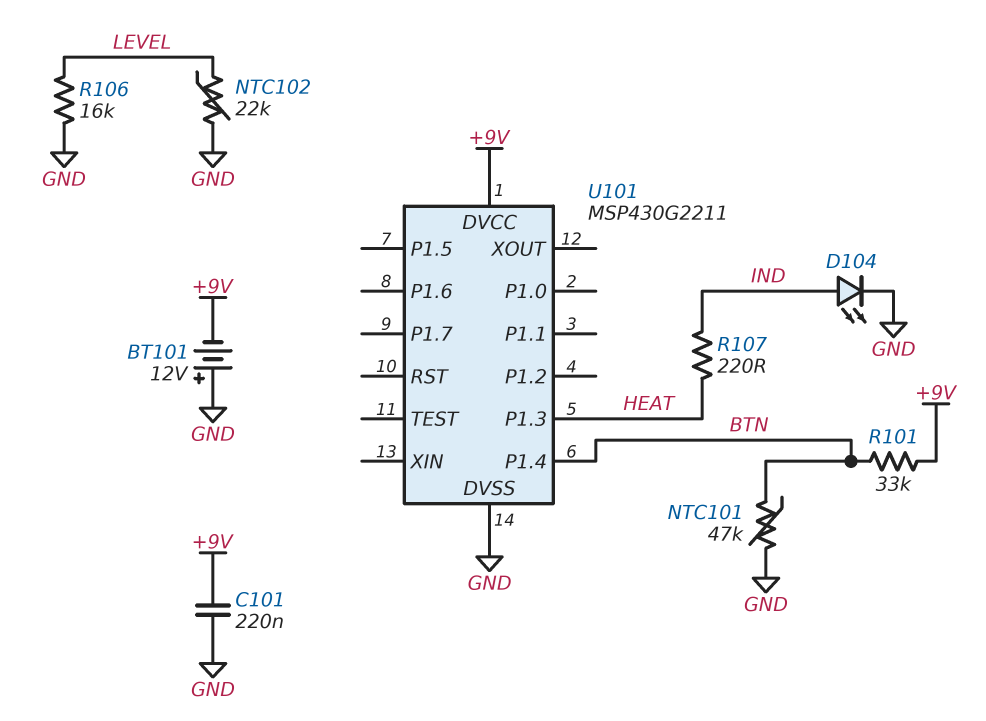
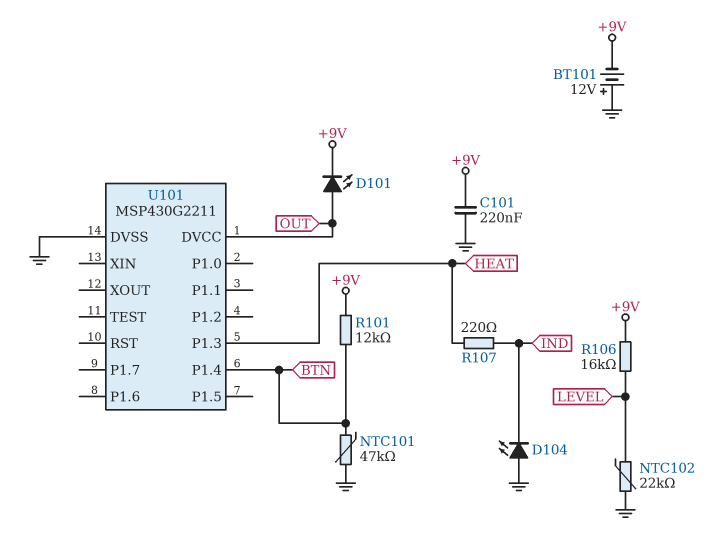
D101: none -> LED (A OUT, K +9V)
D104: LED (A IND, K GND) -> LED (A GND, K IND)
R101: 33k (+9V, BTN) -> 12k (+9V, BTN)
R106: 16k (GND, LEVEL) -> 16k (+9V, LEVEL)
U101 pin DVCC: +9V -> OUT

